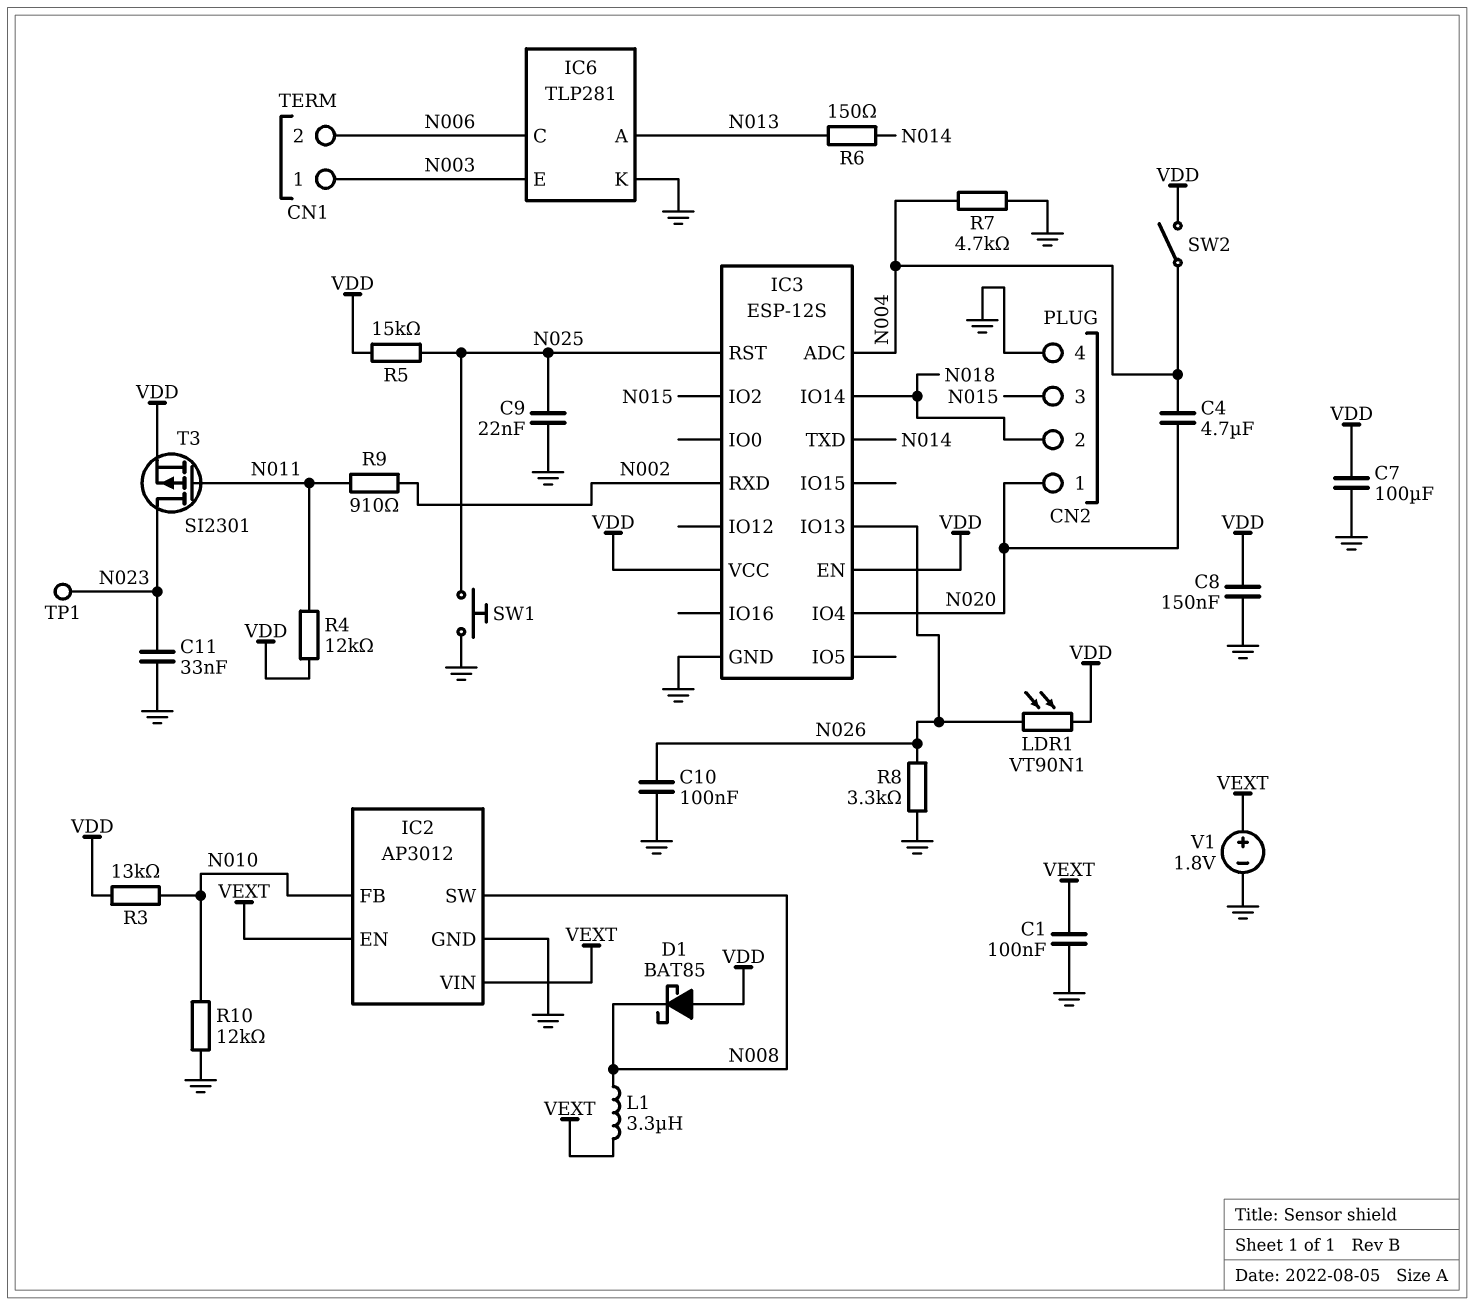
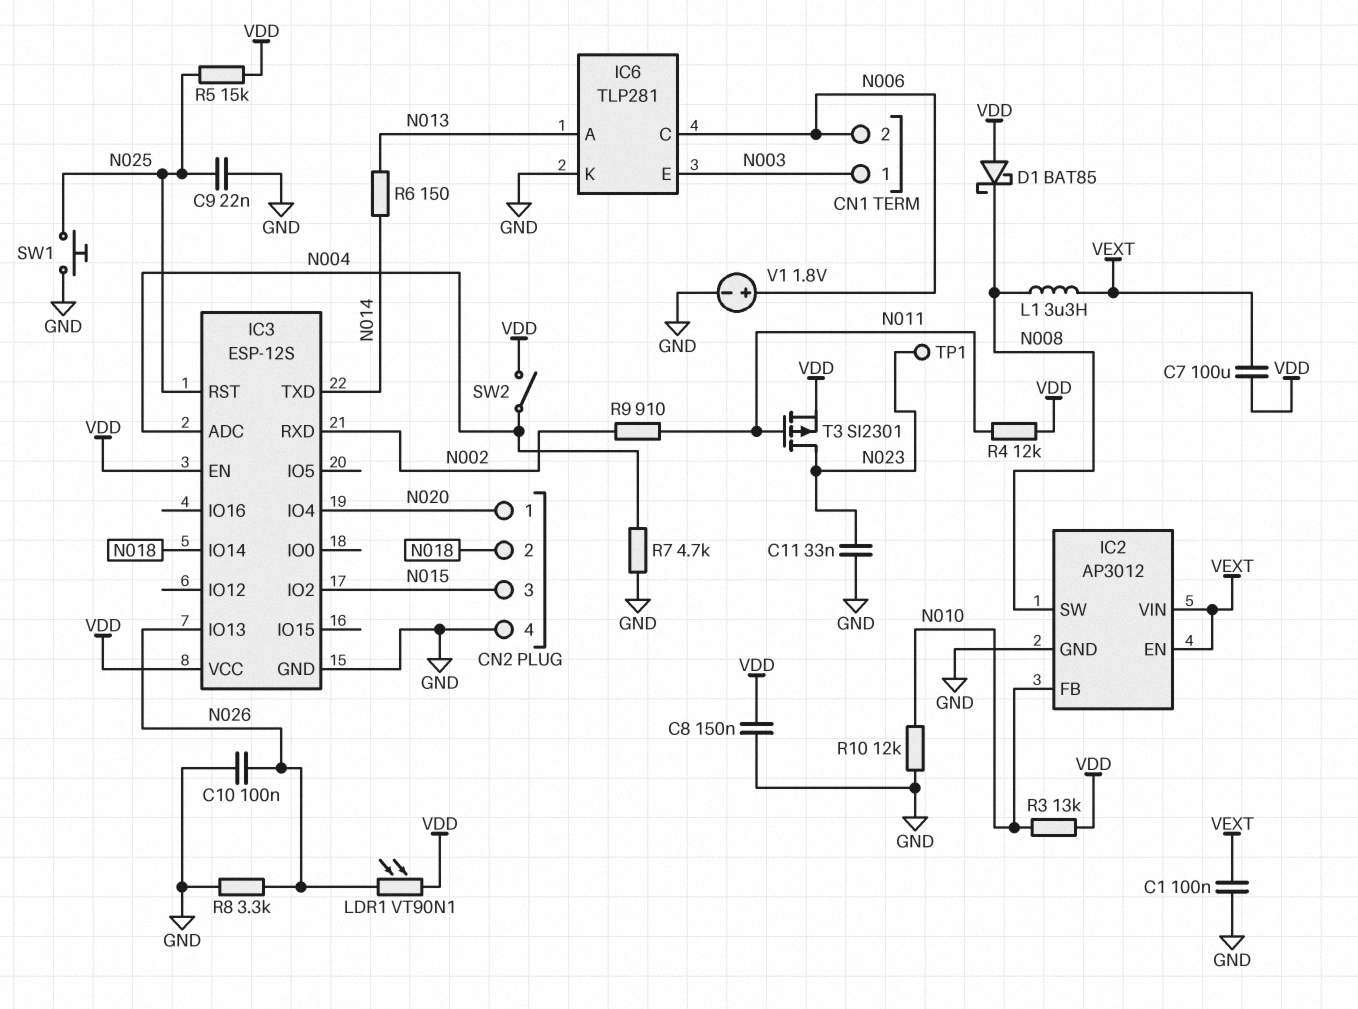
C4: 4.7uF (N004, N020) -> none
C7: 100uF (GND, VDD) -> 100uF (VDD, VEXT)
V1: 1.8V (plus VEXT, minus GND) -> 1.8V (plus N006, minus GND)

